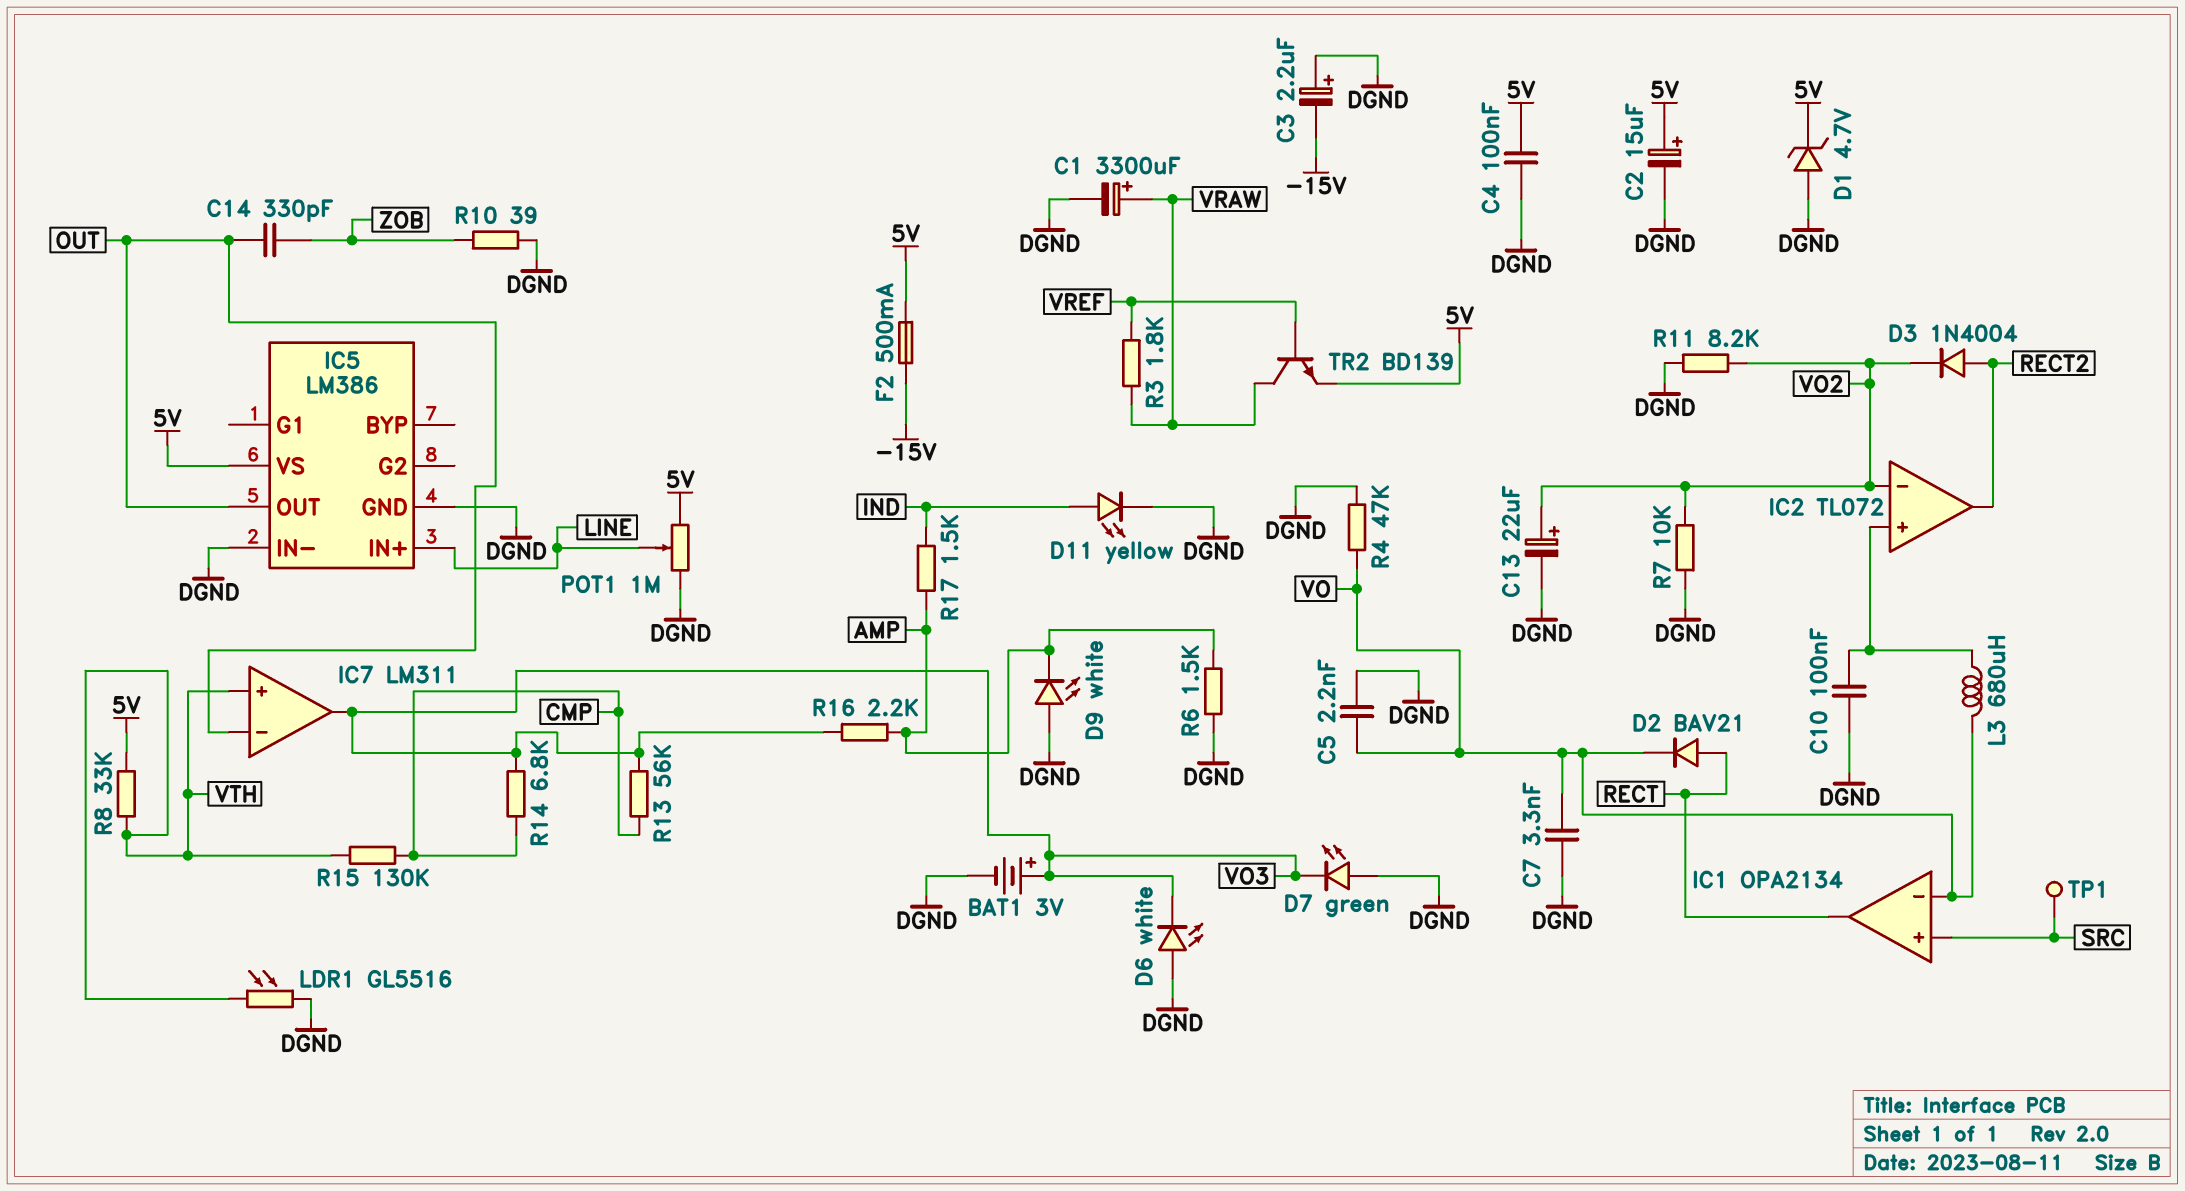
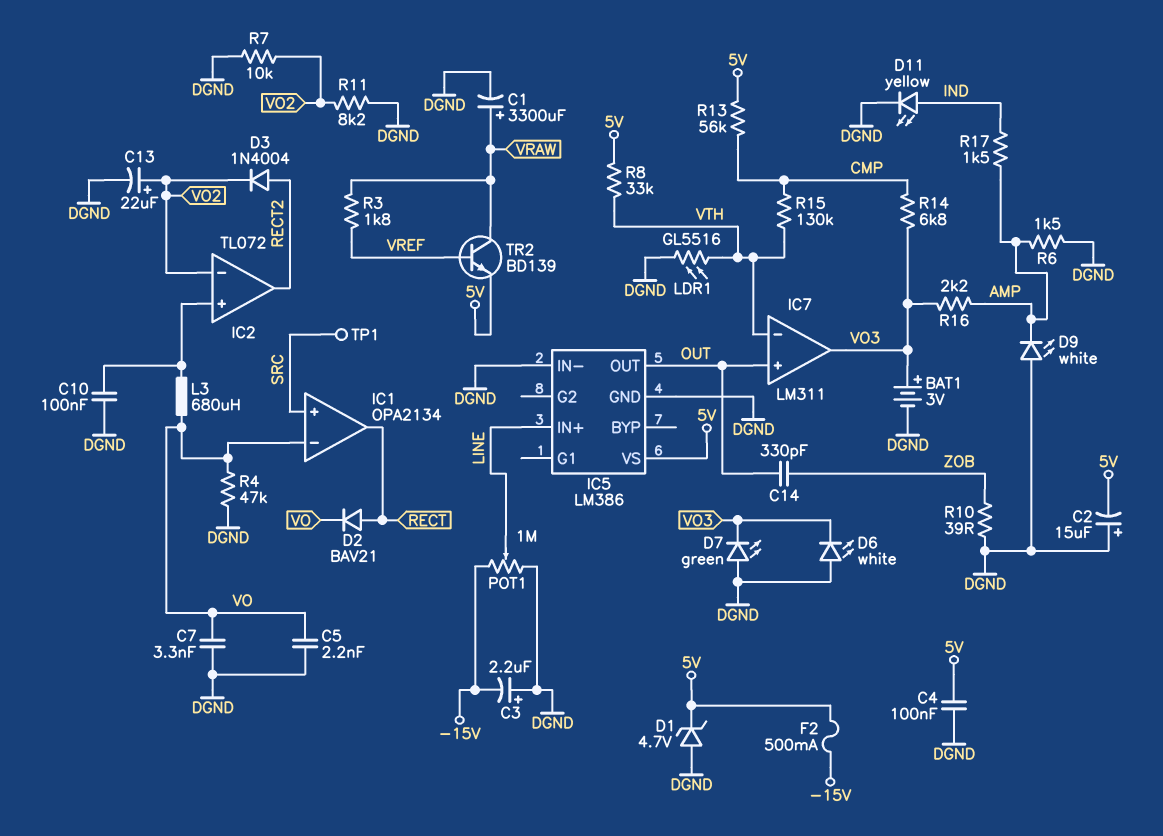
C2: 15uF (plus 5V, minus DGND) -> 15uF (plus DGND, minus 5V)
IC7 pin in+: VTH -> OUT
IC7 pin in-: OUT -> VTH
POT1: 1M (5V, DGND, wiper LINE) -> 1M (-15V, DGND, wiper LINE)
R13: 56k (CMP, VO3) -> 56k (5V, CMP)

